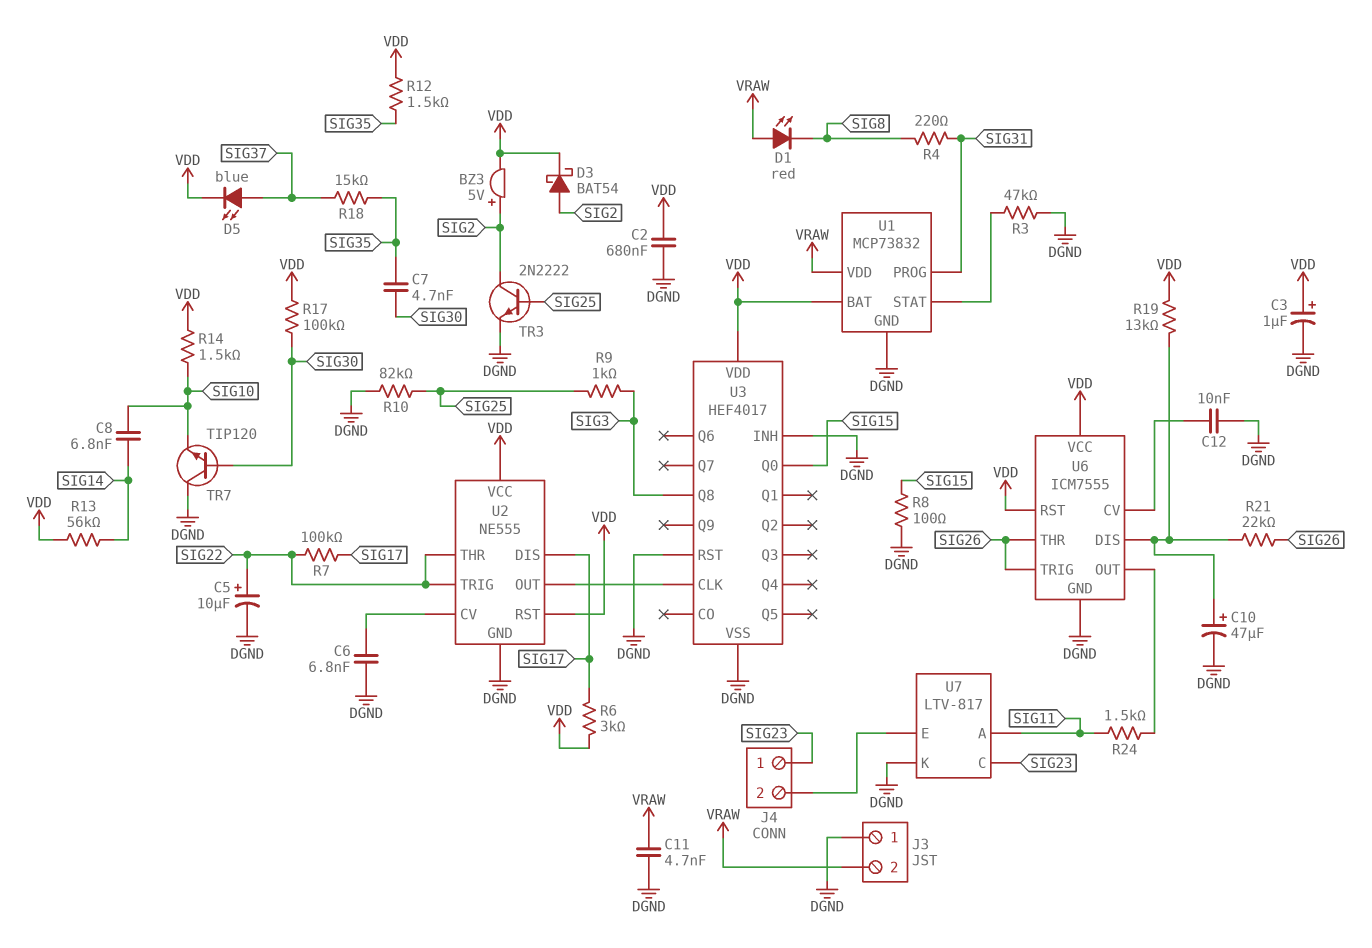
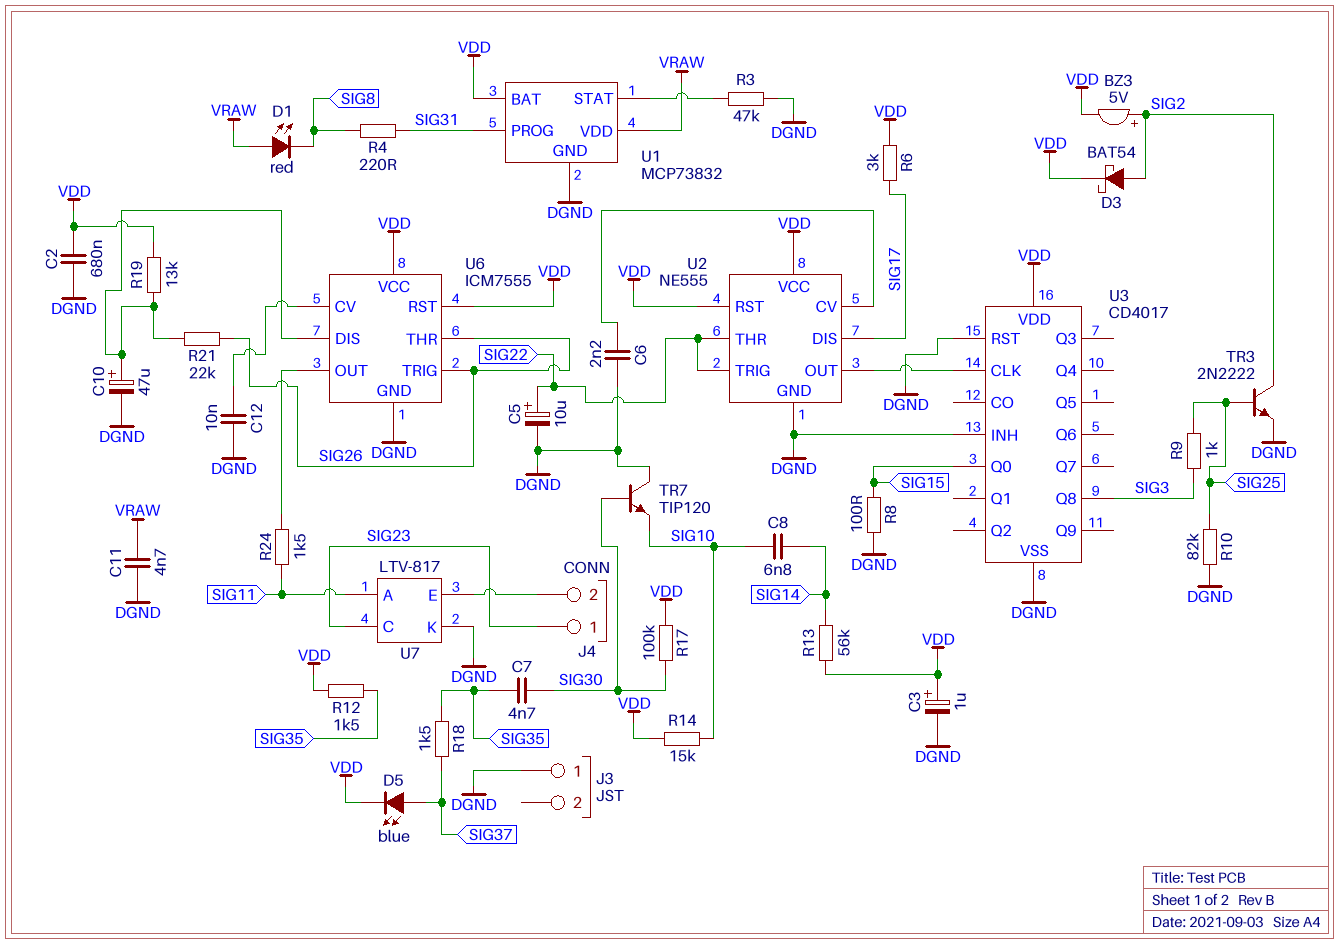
C6: 6.8nF (DGND, U2/CV) -> 2.2nF (DGND, U2/CV)
J3 pin 2: VRAW -> none
R7: 100k (SIG17, SIG22) -> none
R14: 1.5k (SIG10, VDD) -> 15k (SIG10, VDD)
R18: 15k (SIG35, SIG37) -> 1.5k (SIG35, SIG37)
U3: HEF4017 -> CD4017

